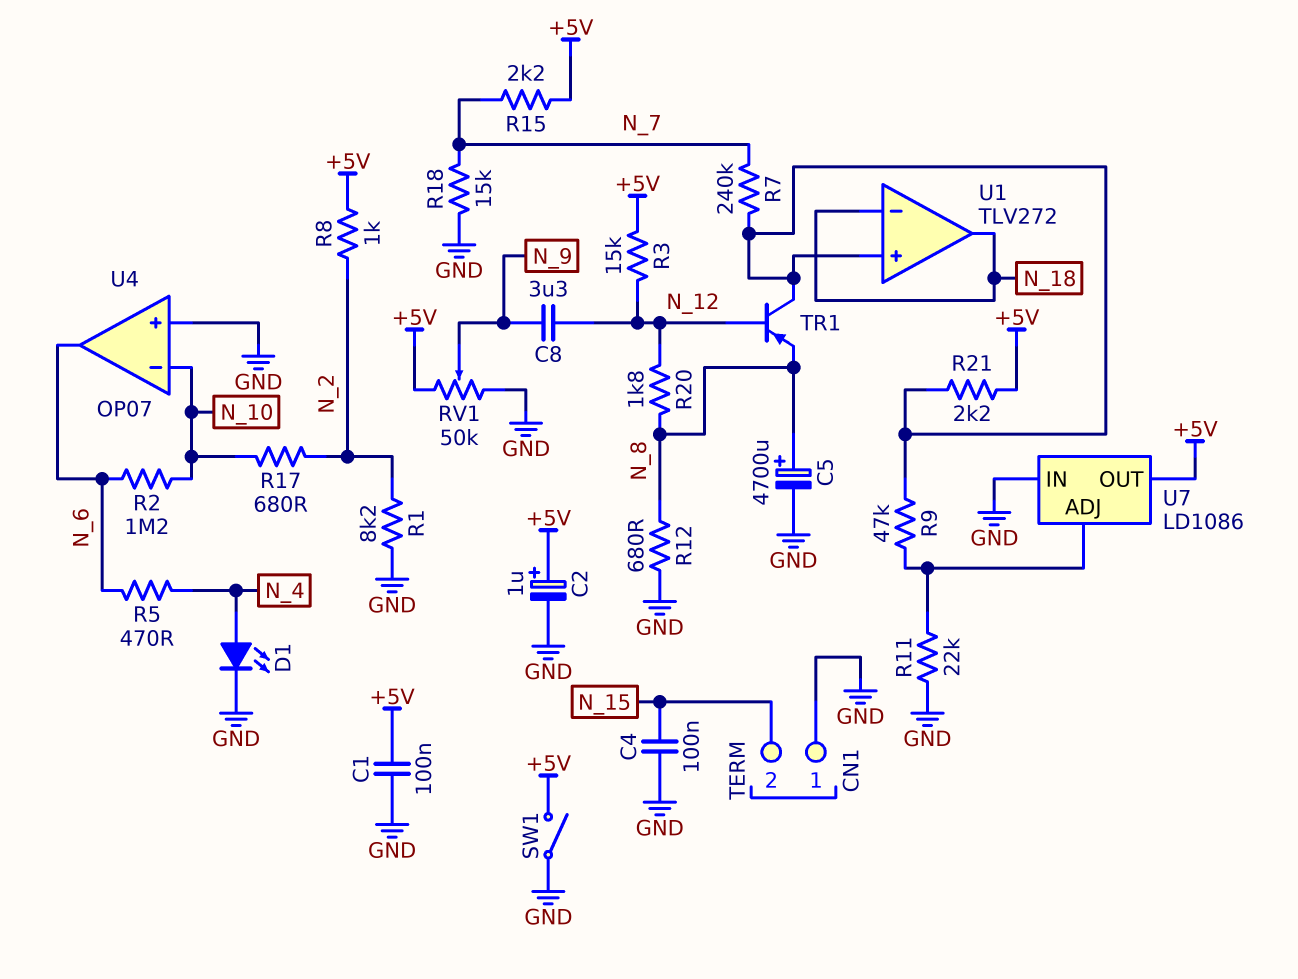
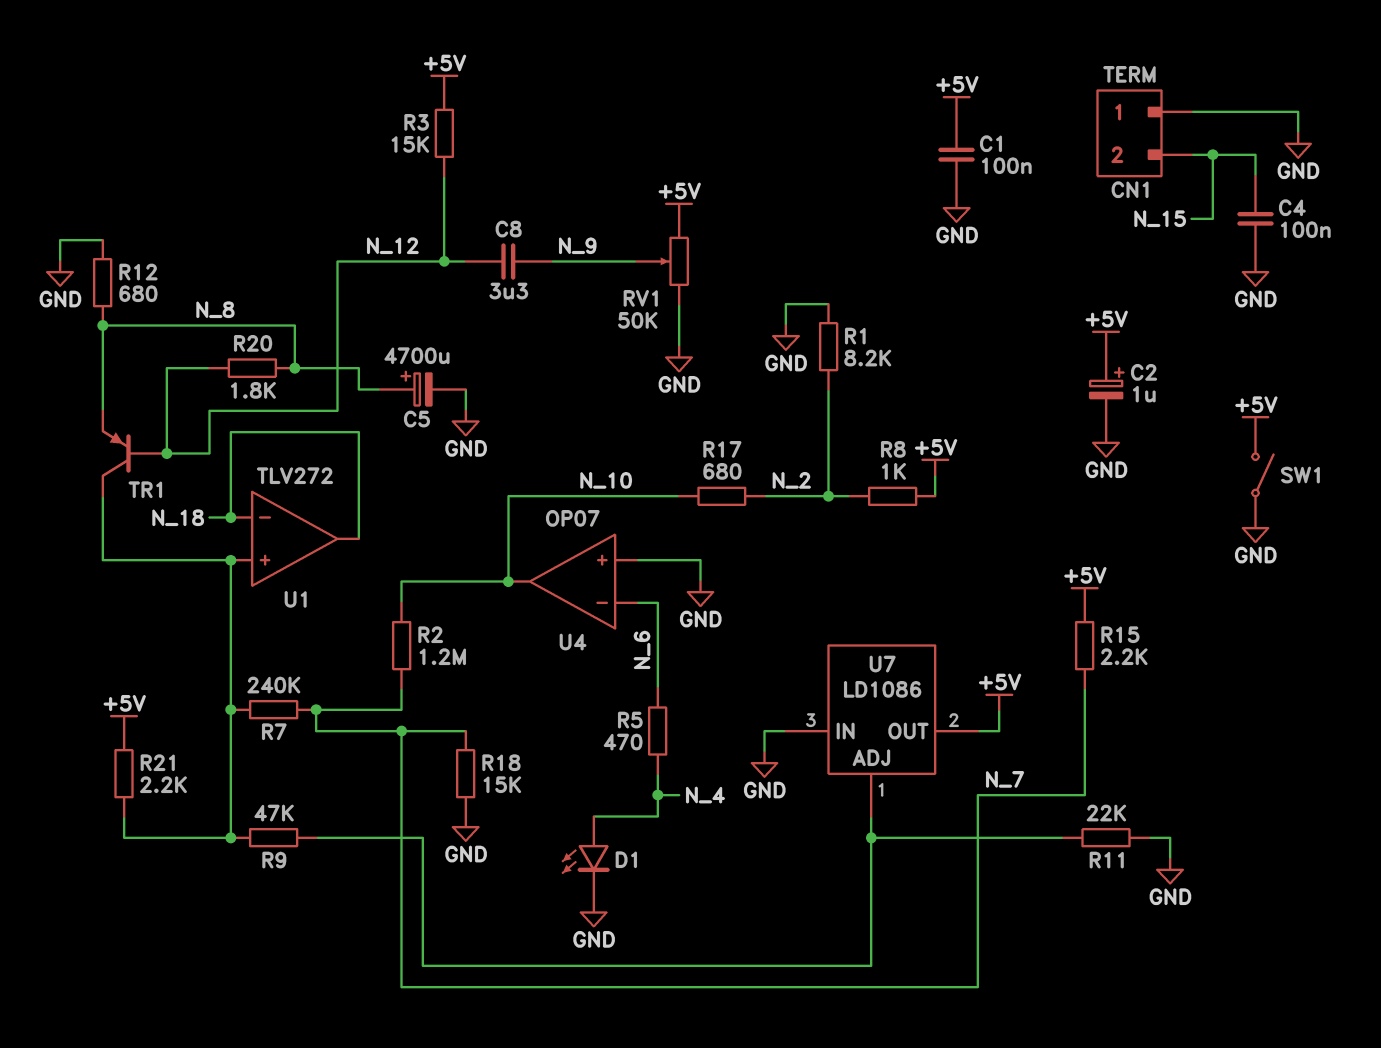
R2: 1.2M (N_6, N_10) -> 1.2M (N_7, N_10)
U4 pin in-: N_10 -> N_6
U4 pin out: N_6 -> N_10

